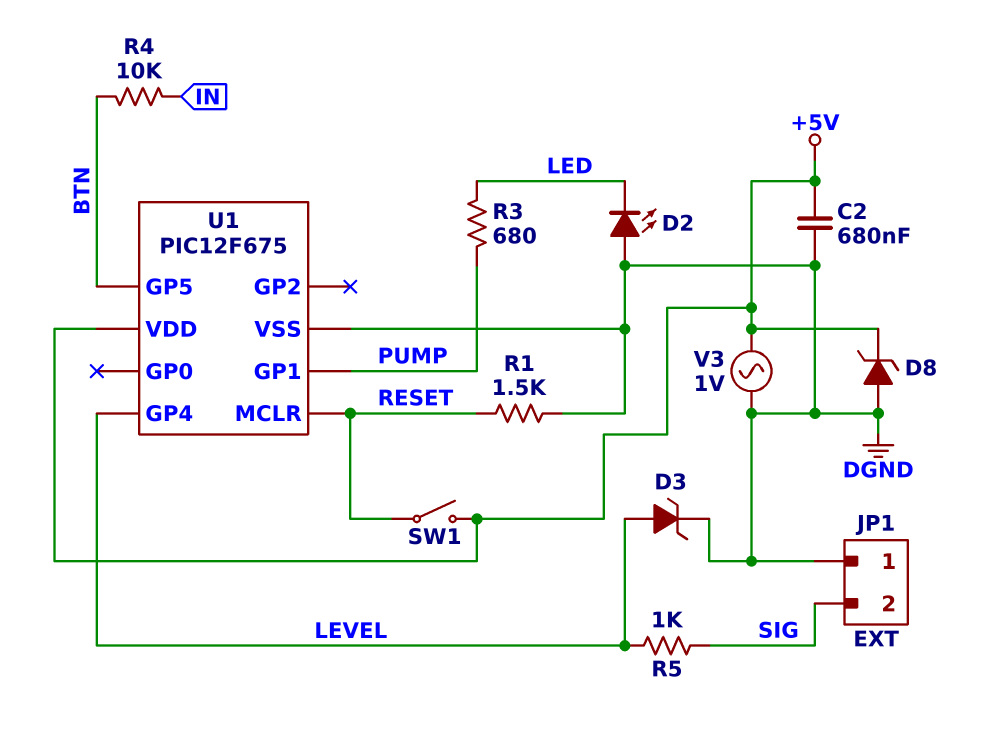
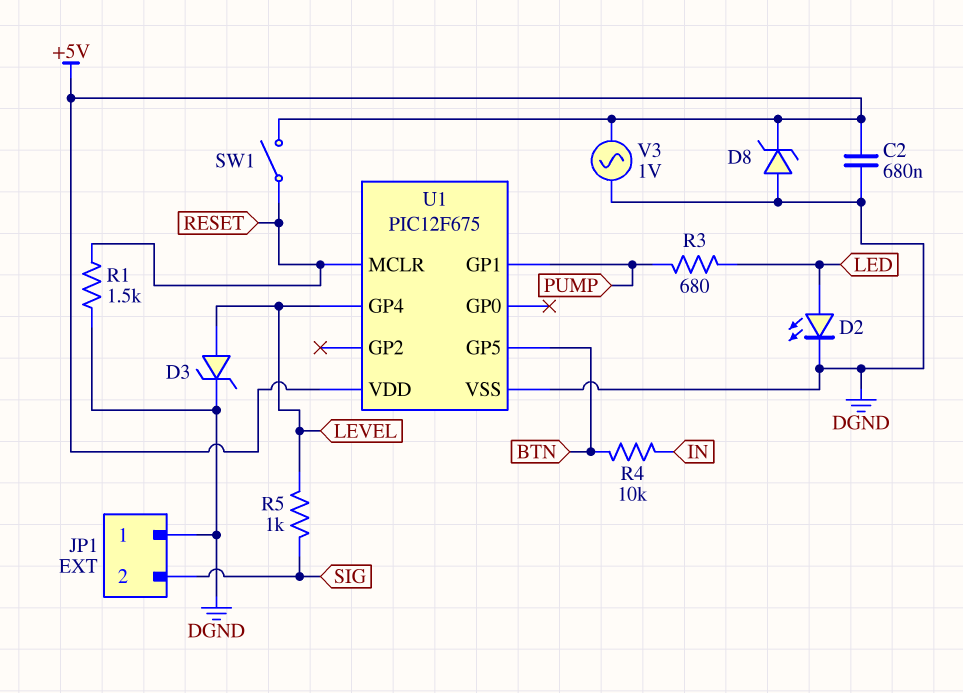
D2: LED (A DGND, K LED) -> LED (A LED, K DGND)

